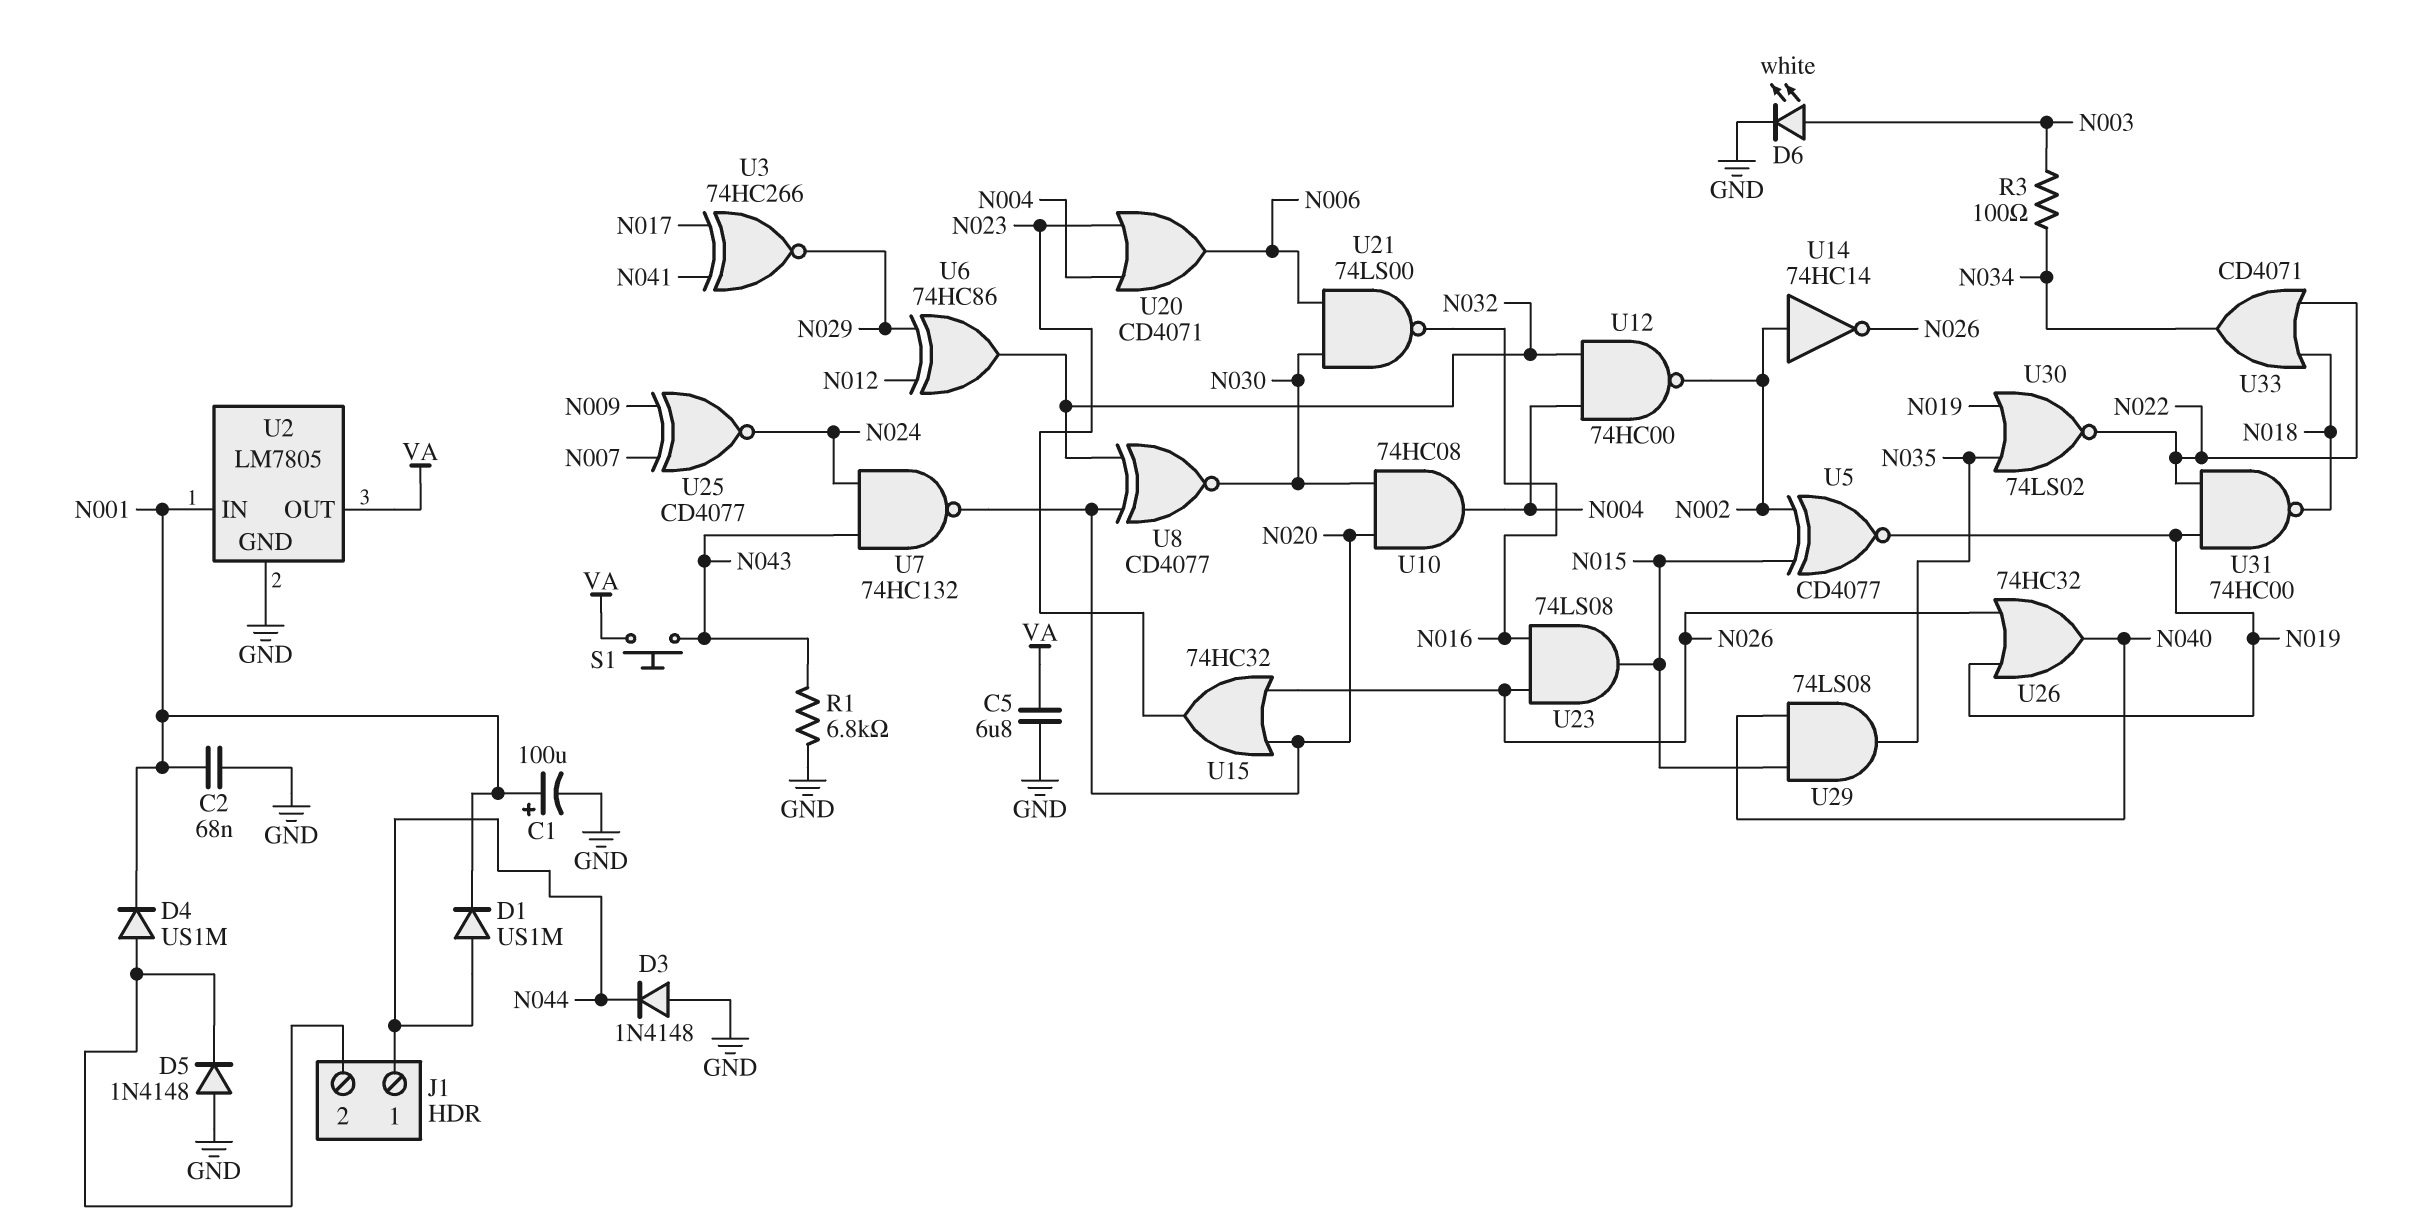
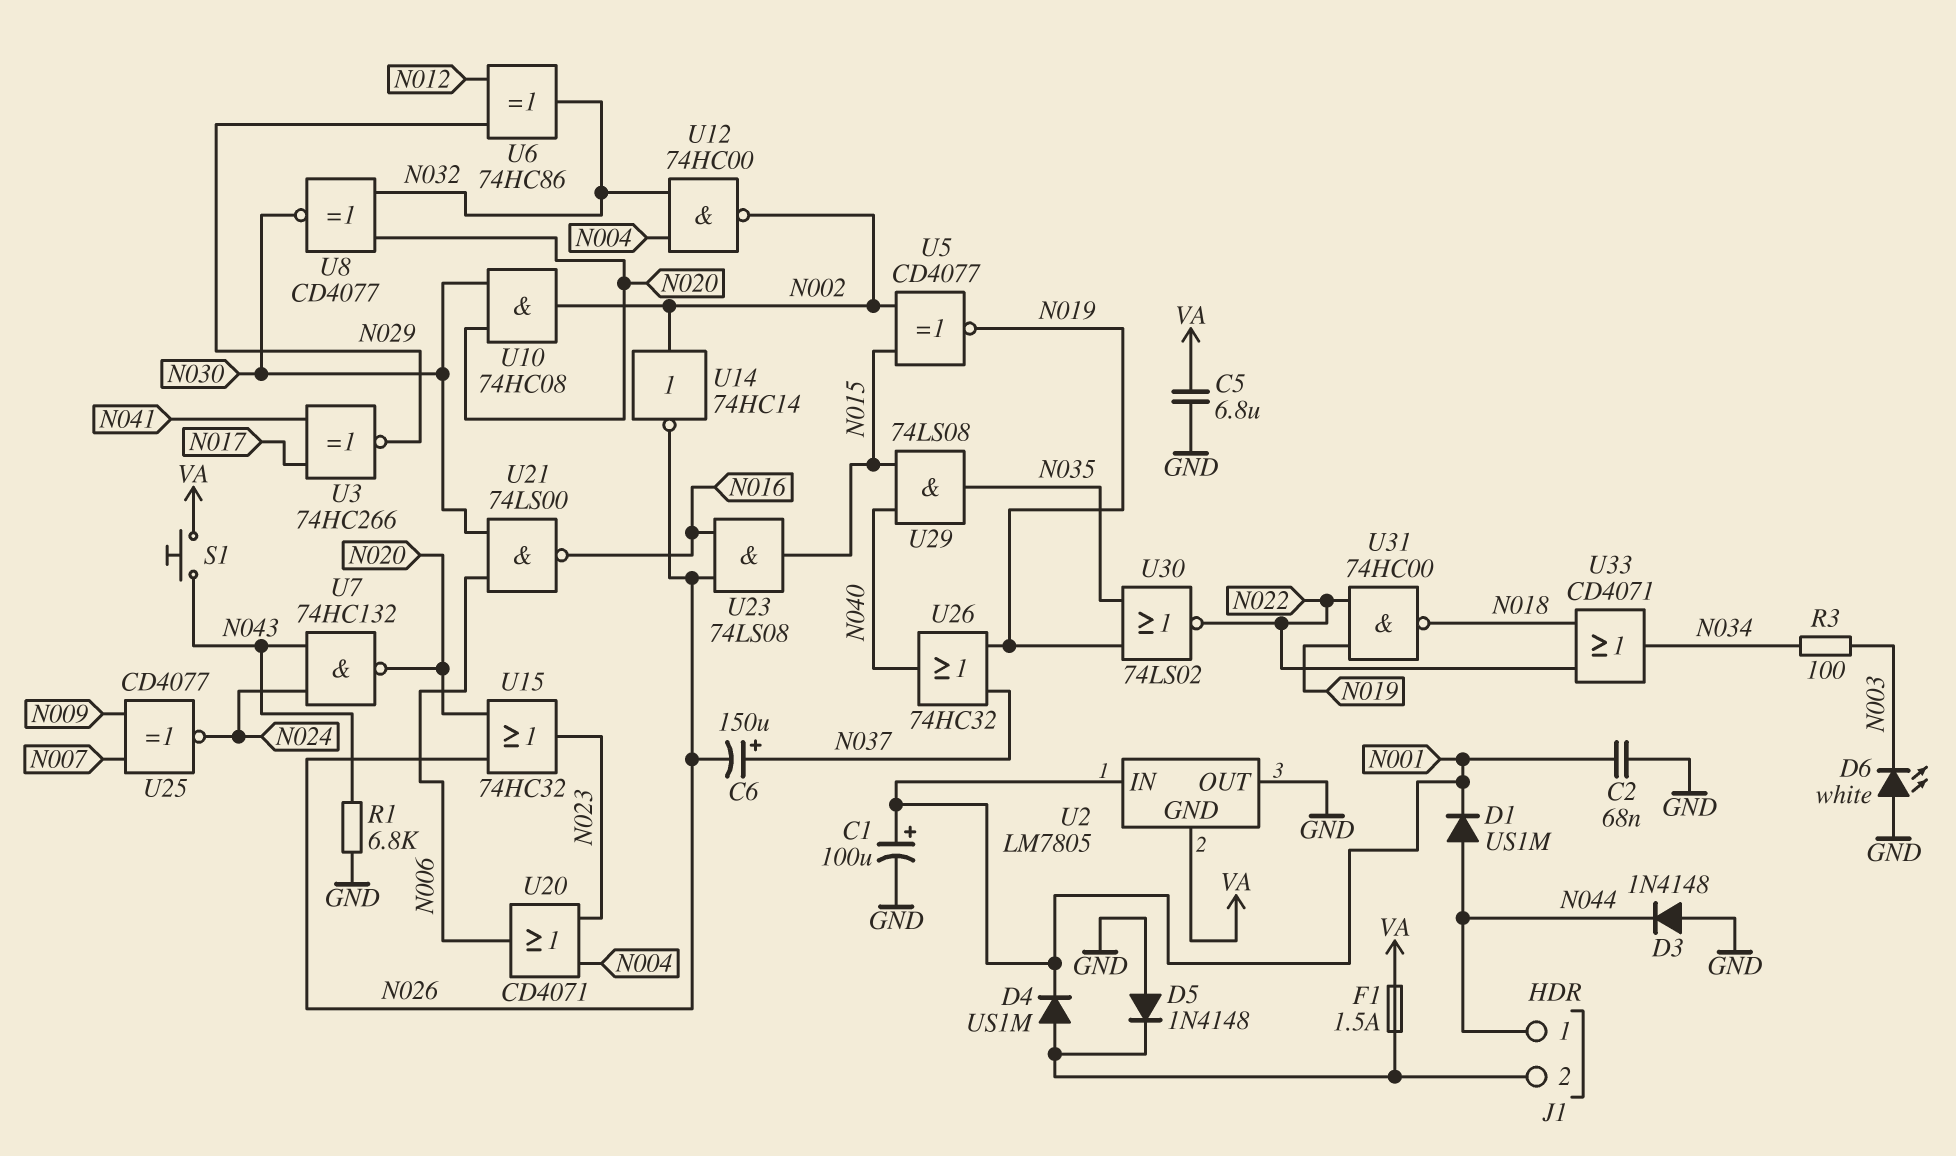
C6: none -> 150uF (plus N037, minus N026)
D6: LED white (A N003, K GND) -> LED white (A GND, K N003)
F1: none -> 1.5A (J1/2, VA)
U2 pin GND: GND -> VA
U2 pin OUT: VA -> GND
U10: AND 74HC08 (in N020, in N030, out N004) -> AND 74HC08 (in N020, in N030, out N002)
U26: OR 74HC32 (in N019, in N026, out N040) -> OR 74HC32 (in N019, in N037, out N040)

